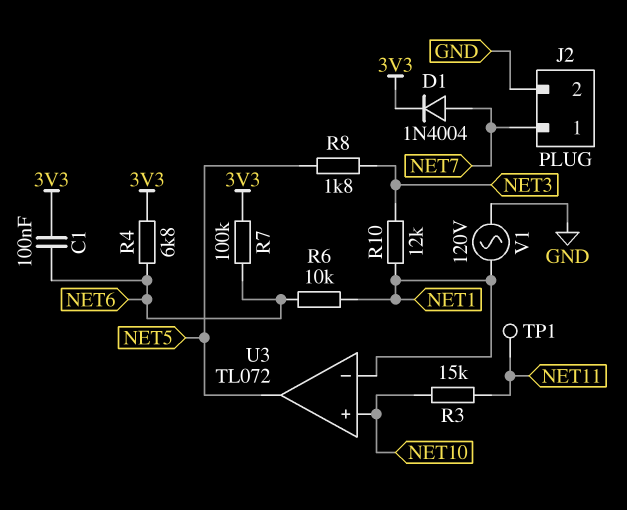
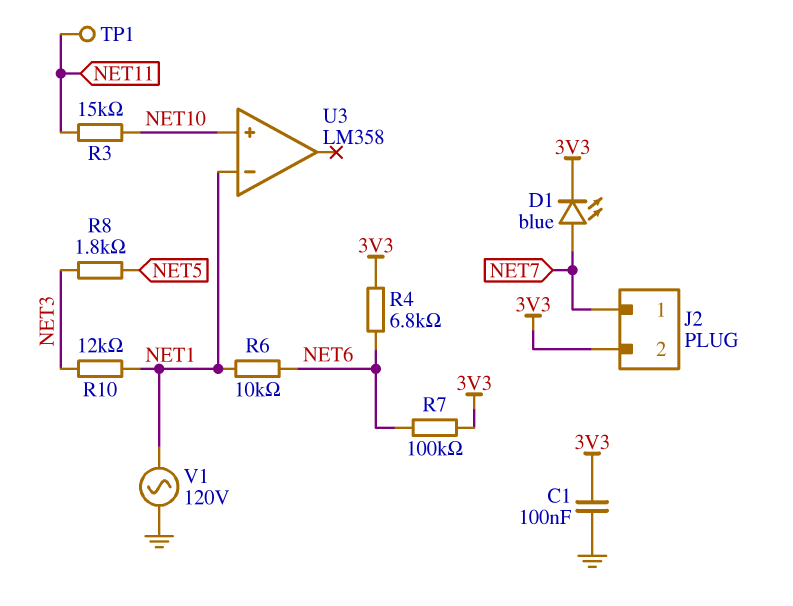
C1: 100nF (3V3, NET6) -> 100nF (3V3, GND)
D1: diode 1N4004 (A NET7, K 3V3) -> LED blue (A NET7, K 3V3)
J2 pin 2: GND -> 3V3
U3: TL072 -> LM358
U3 pin out: NET5 -> none

